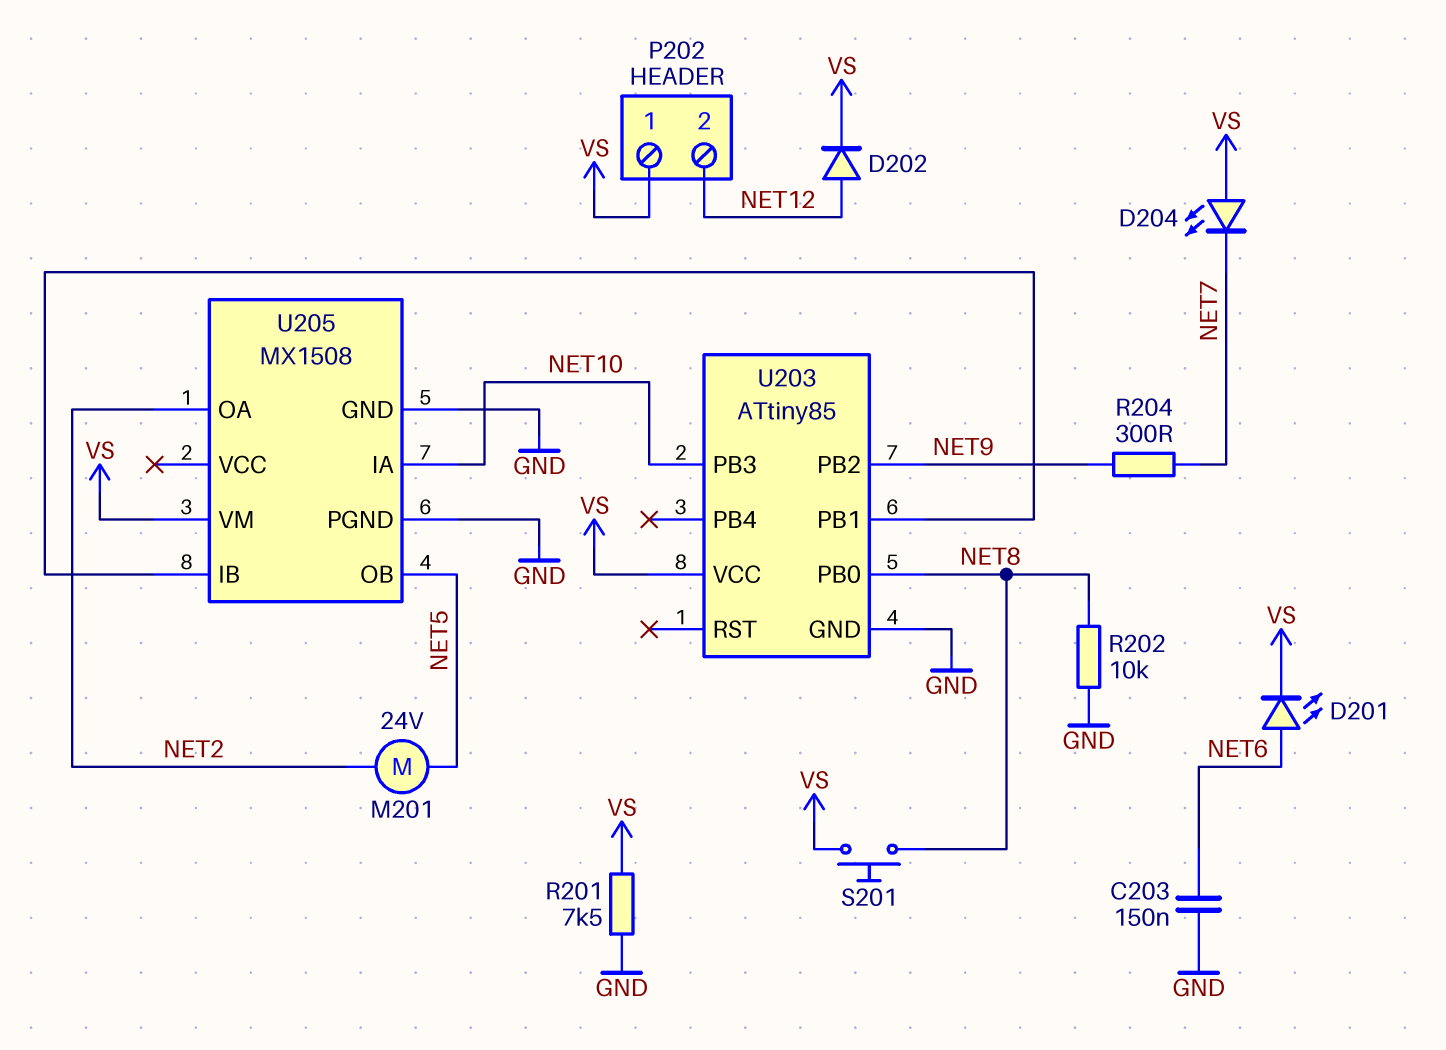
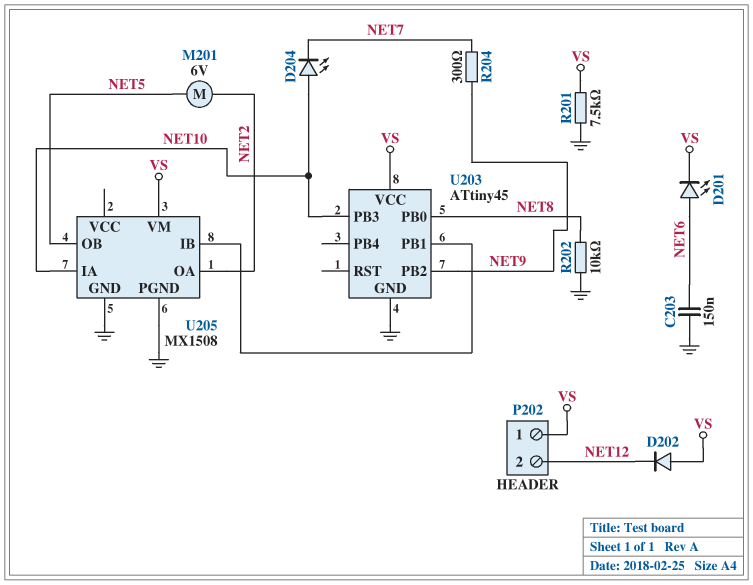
D202: diode (A NET12, K VS) -> diode (A VS, K NET12)
D204: LED (A VS, K NET7) -> LED (A NET10, K NET7)
M201: motor 24V (NET2, NET5) -> motor 6V (NET2, NET5)
S201: button (NET8, VS) -> none
U203: ATtiny85 -> ATtiny45

